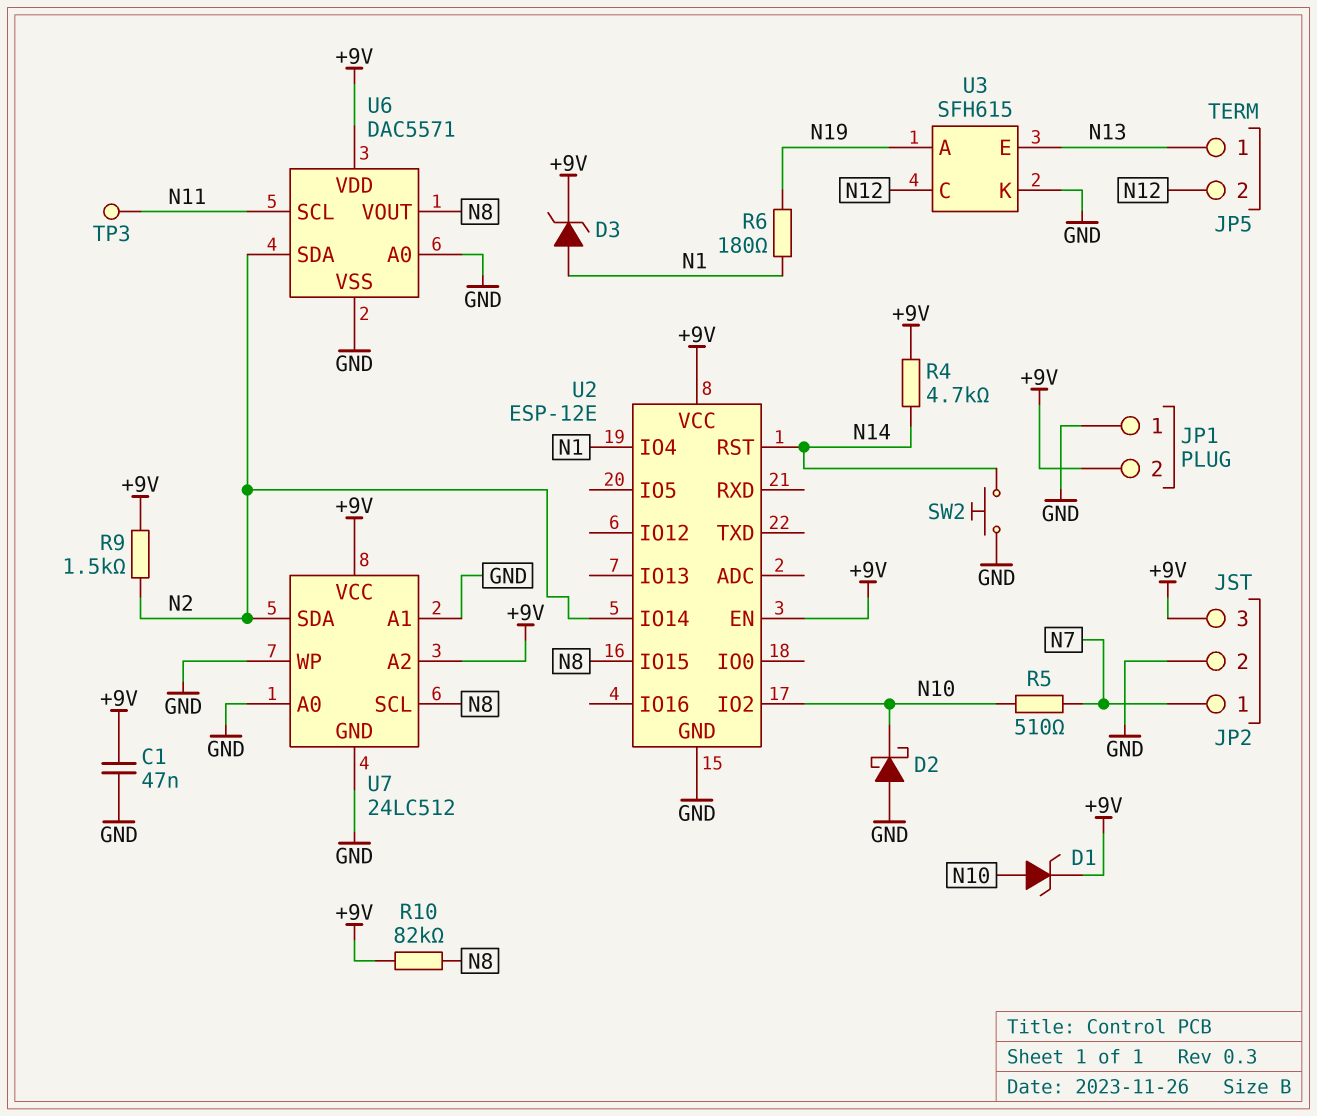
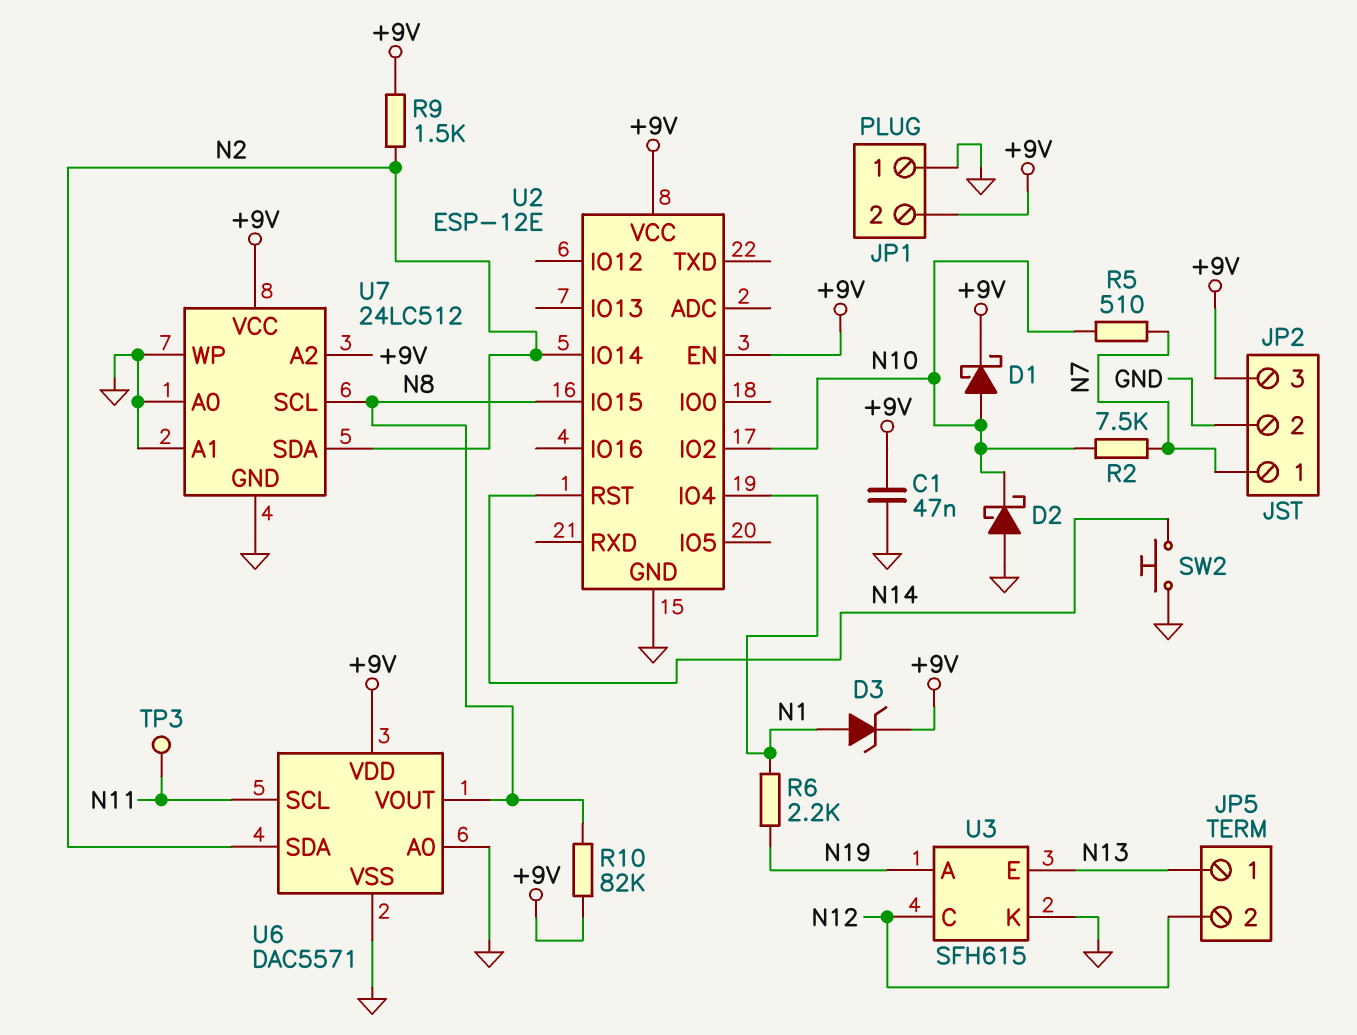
D1: zener (A N10, K +9V) -> schottky (A N10, K +9V)
R2: none -> 7.5k (N7, N10)
R4: 4.7k (+9V, N14) -> none
R6: 180 (N1, N19) -> 2.2k (N1, N19)

